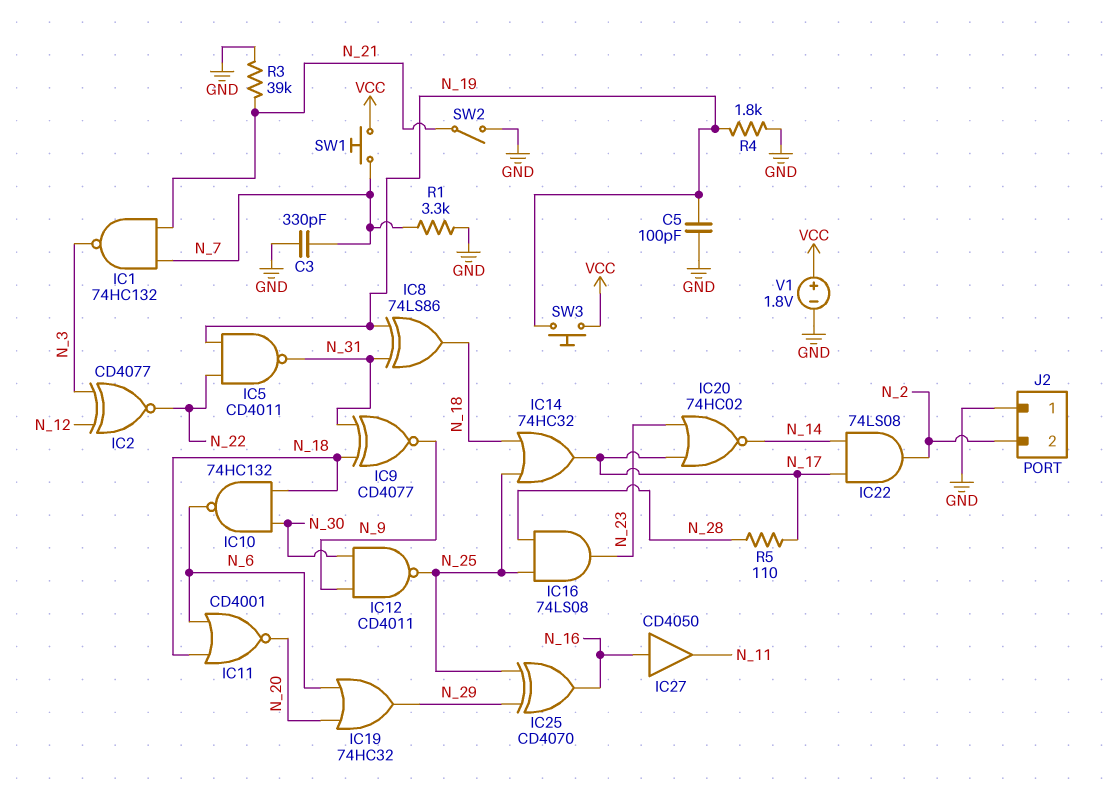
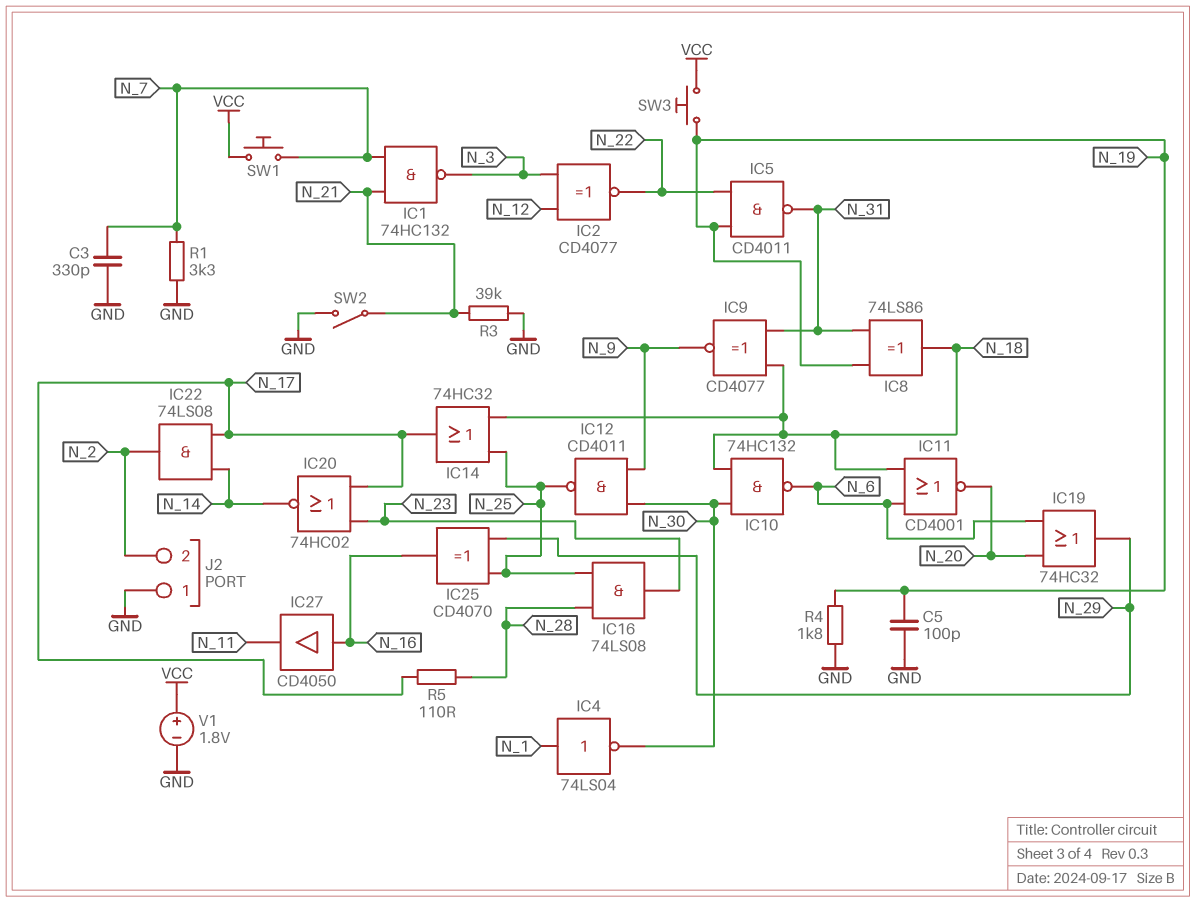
IC4: none -> NOT 74LS04 (in N_1, out N_30)

